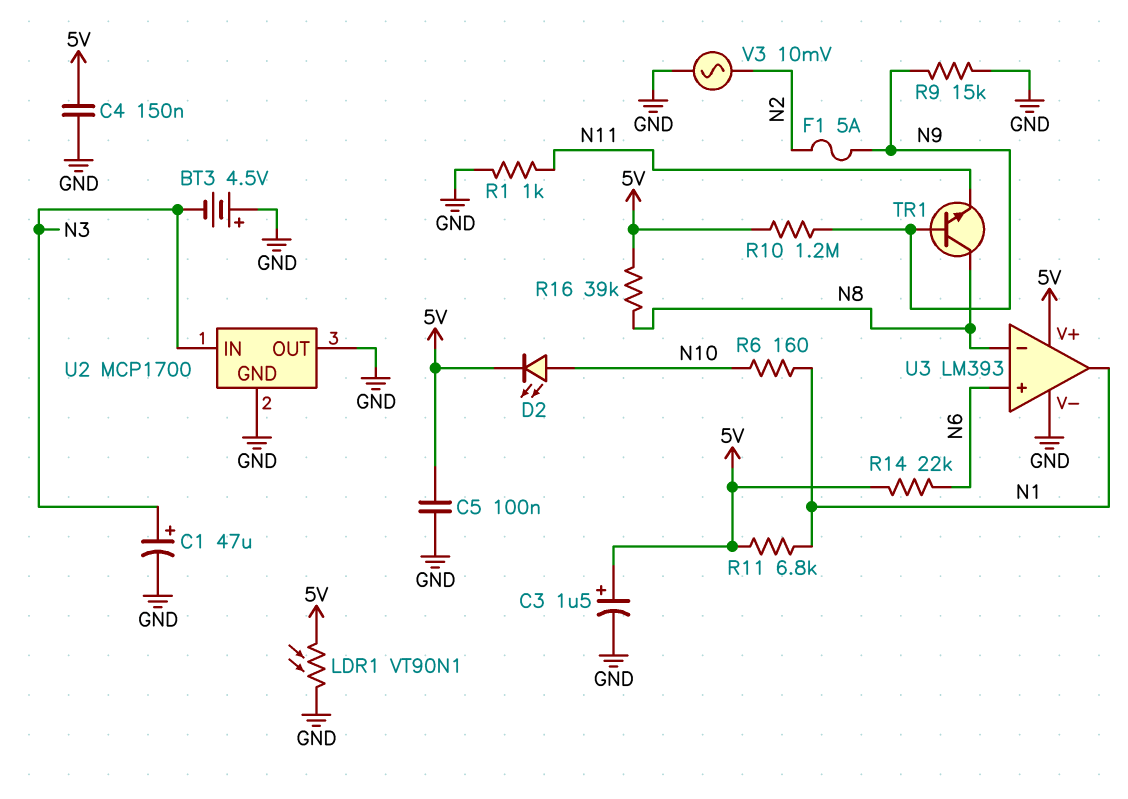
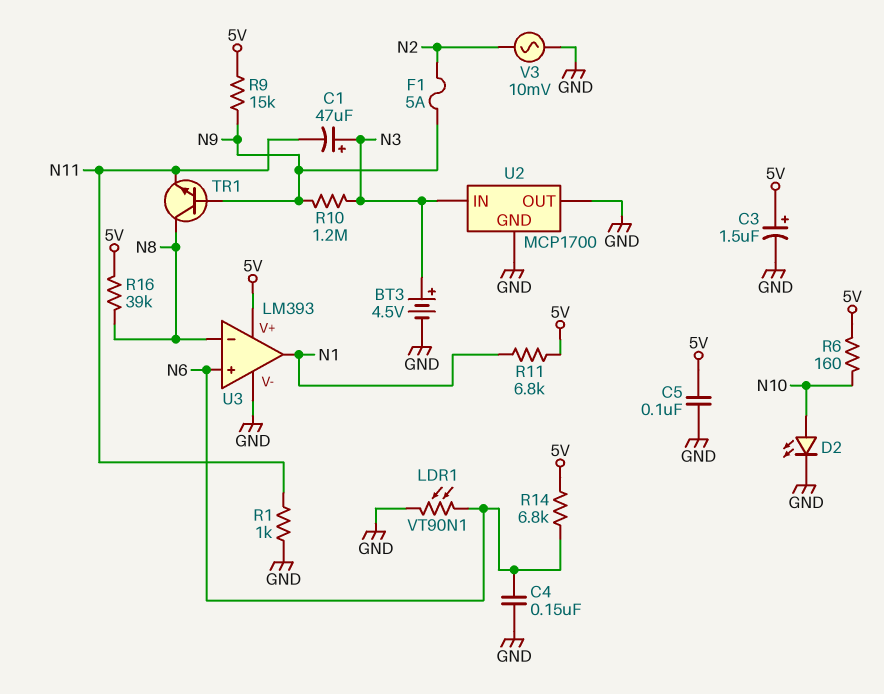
BT3: 4.5V (plus GND, minus N3) -> 4.5V (plus N3, minus GND)
C1: 47uF (plus N3, minus GND) -> 47uF (plus N3, minus N11)
C4: 150nF (5V, GND) -> 150nF (GND, N6)
D2: LED (A N10, K 5V) -> LED (A N10, K GND)
LDR1: VT90N1 (5V, GND) -> VT90N1 (GND, N6)
R6: 160 (N1, N10) -> 160 (5V, N10)
R9: 15k (GND, N9) -> 15k (5V, N9)
R10: 1.2M (5V, N9) -> 1.2M (N3, N9)
R14: 22k (5V, N6) -> 6.8k (5V, N6)

